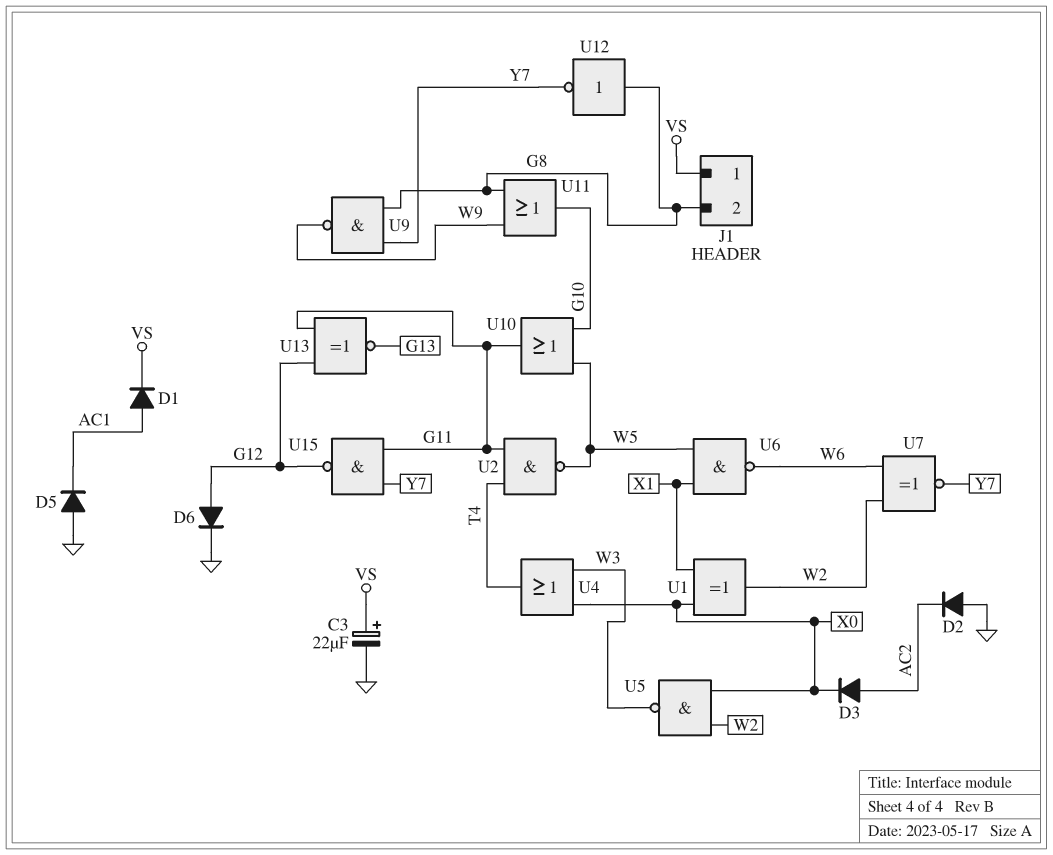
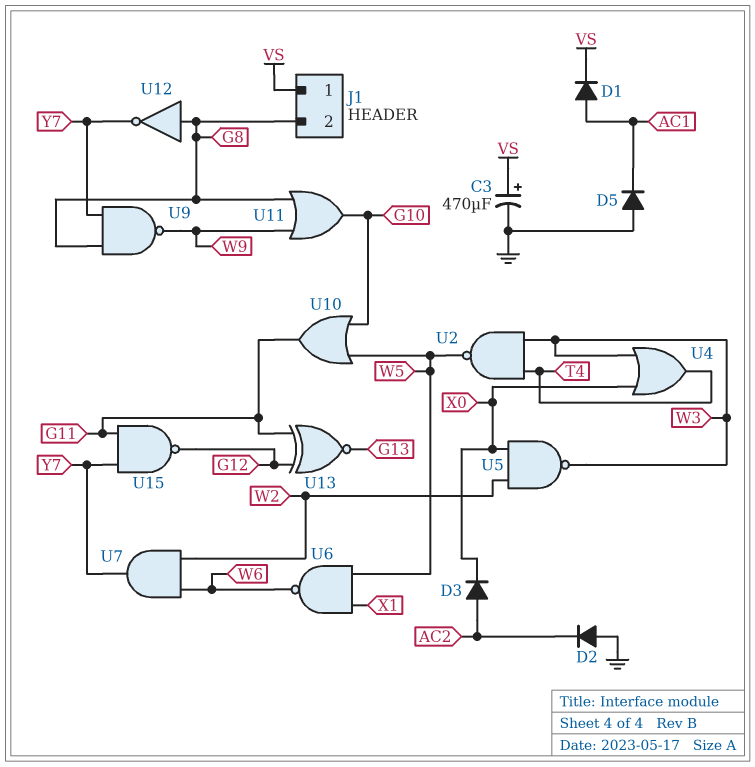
C3: 22uF (plus VS, minus GND) -> 470uF (plus VS, minus GND)
D6: diode (A G12, K GND) -> none
U1: XOR (in X0, in X1, out W2) -> none
U2: NAND (in G11, in T4, out W5) -> NAND (in T4, in W3, out W5)
U7: XNOR (in W2, in W6, out Y7) -> AND (in W2, in W6, out Y7)

